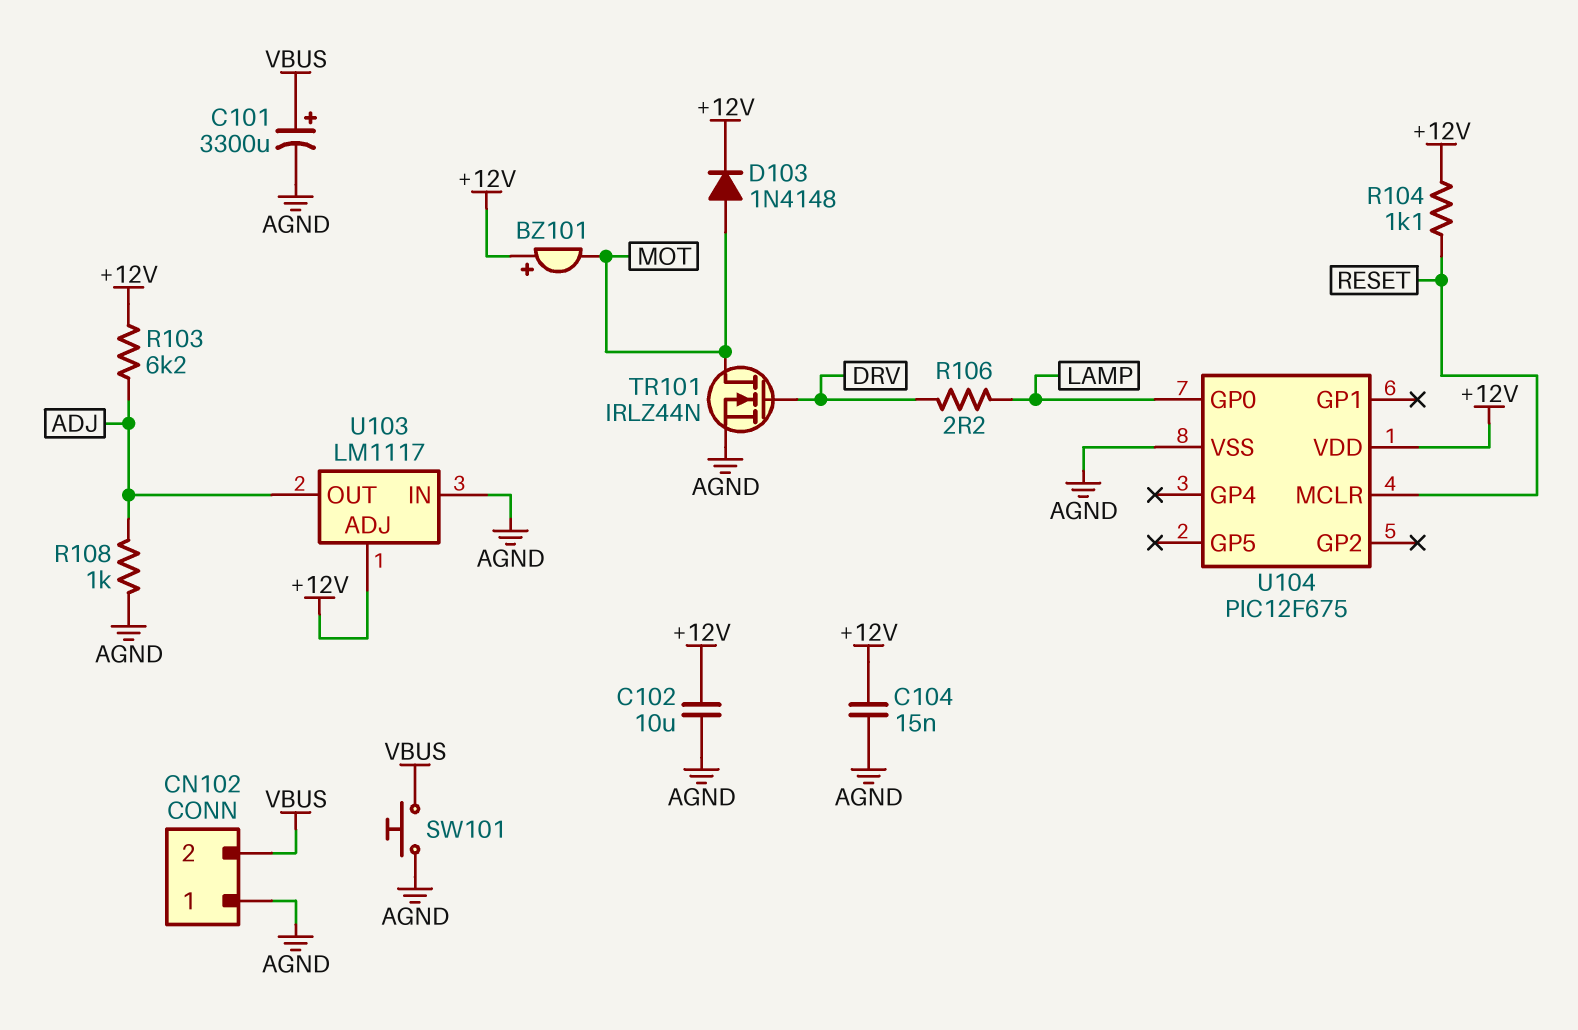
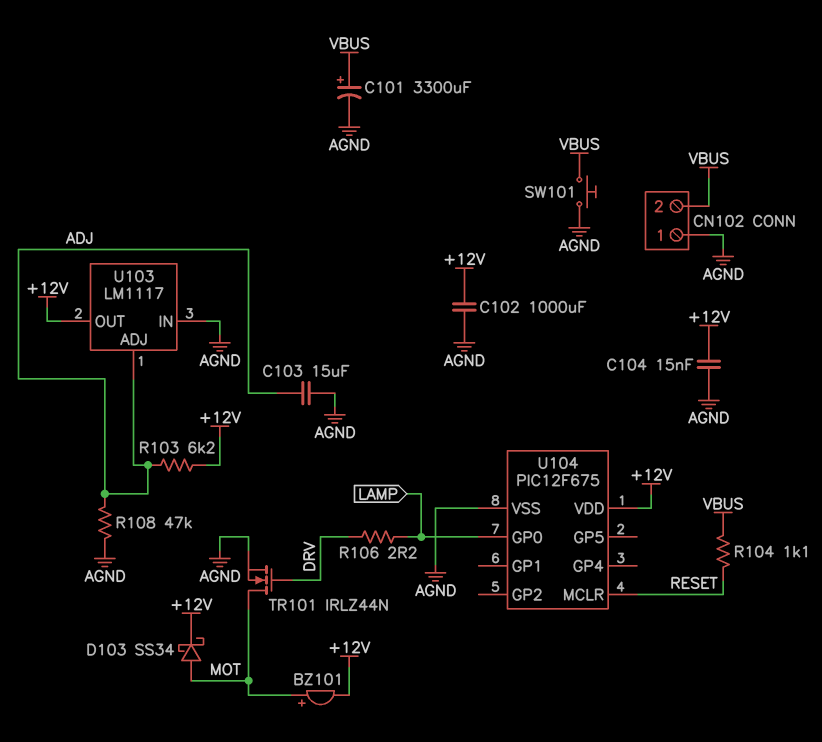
BZ101: buzzer (plus +12V, minus MOT) -> buzzer (plus MOT, minus +12V)
C102: 10uF (+12V, AGND) -> 1000uF (+12V, AGND)
C103: none -> 15uF (ADJ, AGND)
D103: diode 1N4148 (A MOT, K +12V) -> schottky SS34 (A MOT, K +12V)
R104: 1.1k (+12V, RESET) -> 1.1k (RESET, VBUS)
R108: 1k (ADJ, AGND) -> 47k (ADJ, AGND)
U103 pin ADJ: +12V -> ADJ
U103 pin OUT: ADJ -> +12V

